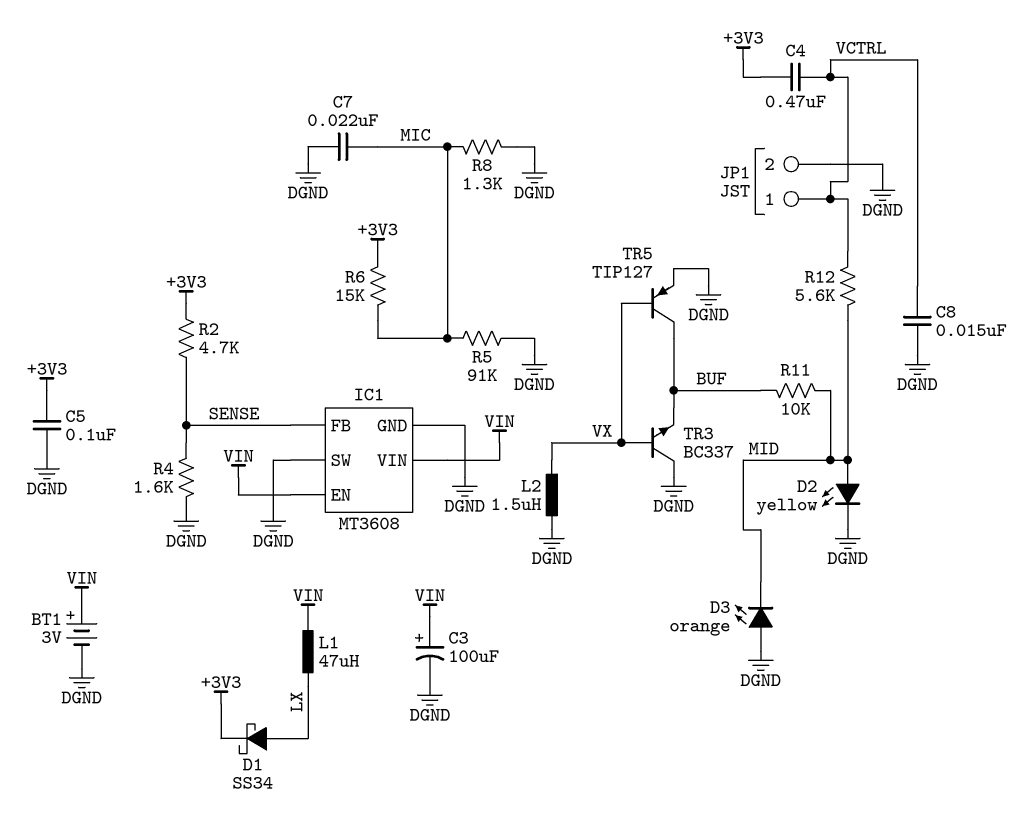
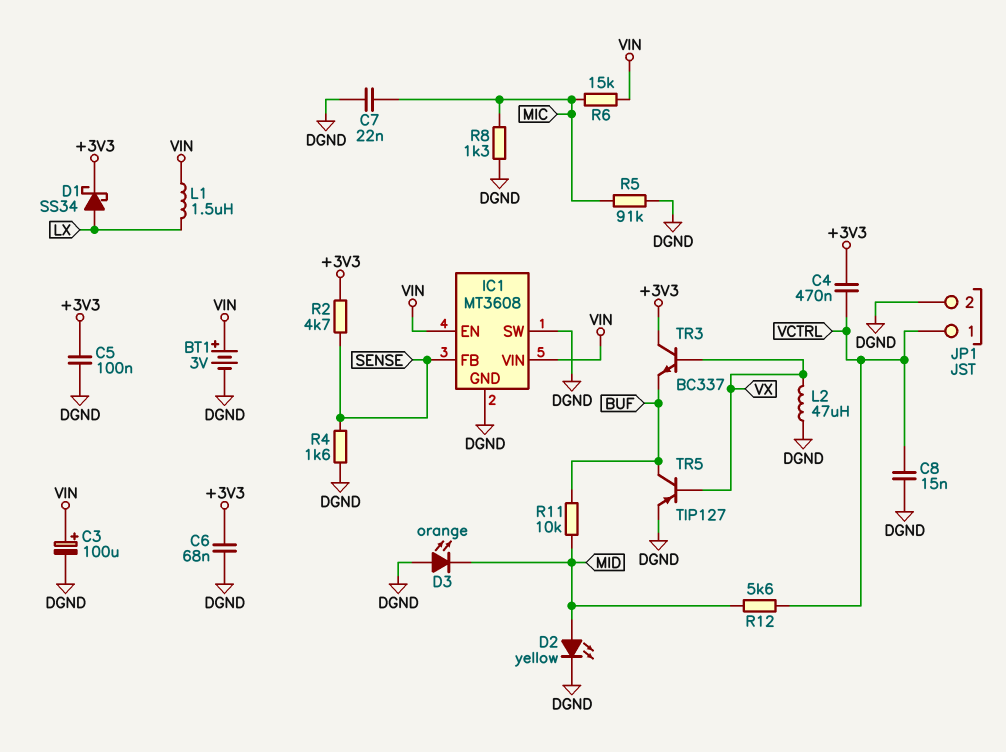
C6: none -> 68nF (+3V3, DGND)
L1: 47uH (LX, VIN) -> 1.5uH (LX, VIN)
L2: 1.5uH (DGND, VX) -> 47uH (DGND, VX)
R6: 15k (+3V3, MIC) -> 15k (MIC, VIN)
TR3: NPN BC337 (B VX, C DGND, E BUF) -> NPN BC337 (B VX, C +3V3, E BUF)

